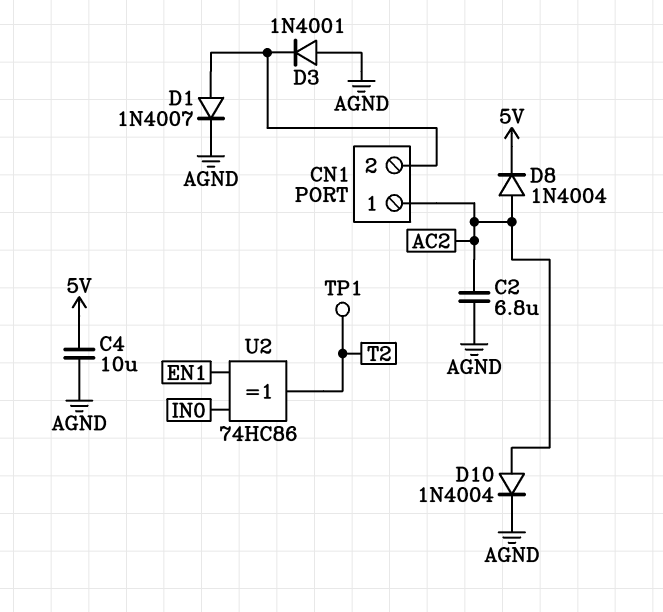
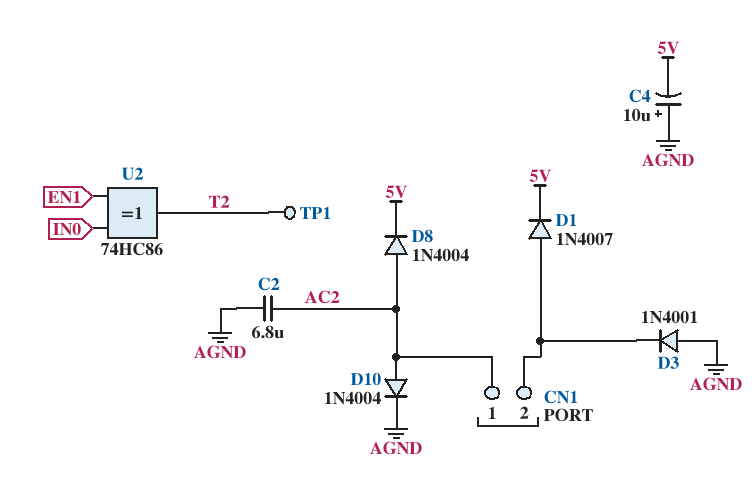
C4: 10uF (5V, AGND) -> 10uF (plus AGND, minus 5V)
D1: diode 1N4007 (A CN1/2, K AGND) -> diode 1N4007 (A CN1/2, K 5V)

